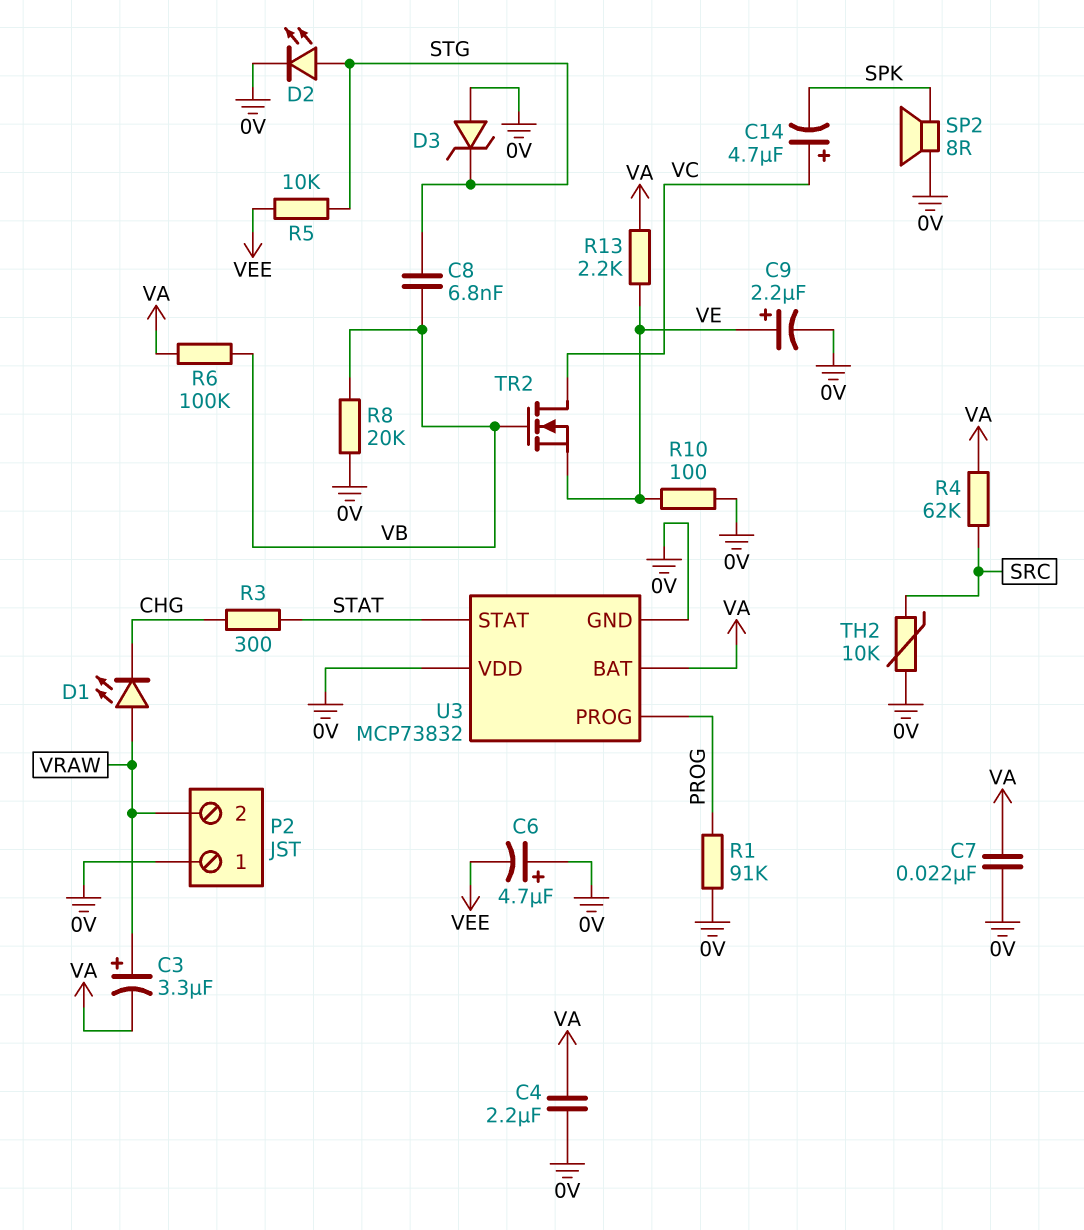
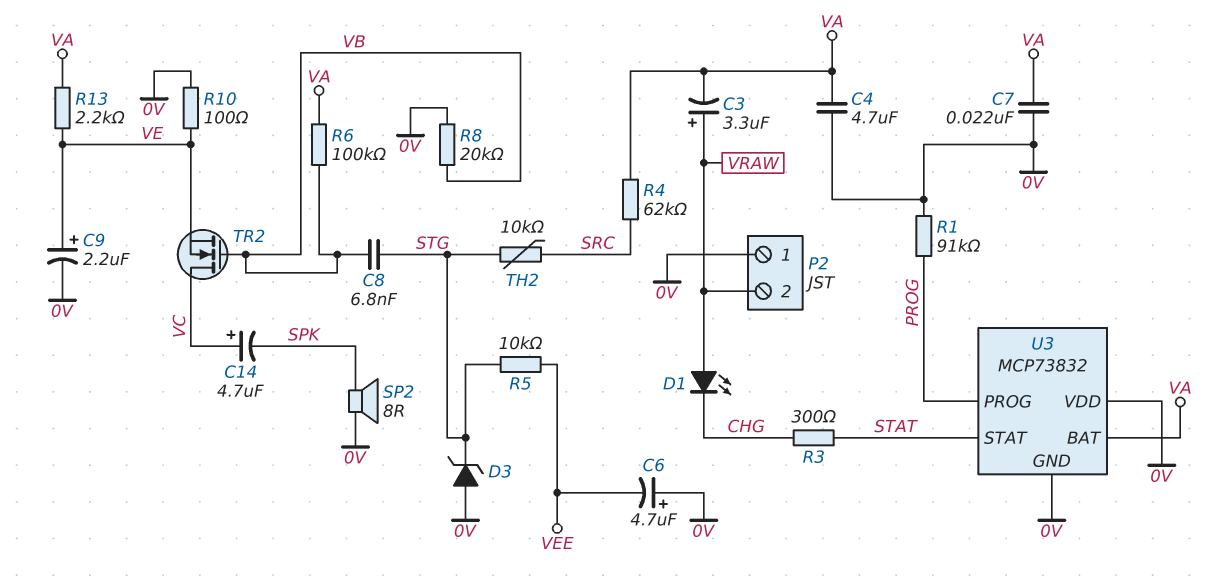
C4: 2.2uF (0V, VA) -> 4.7uF (0V, VA)
D2: LED (A STG, K 0V) -> none
TH2: 10k (0V, SRC) -> 10k (SRC, STG)

